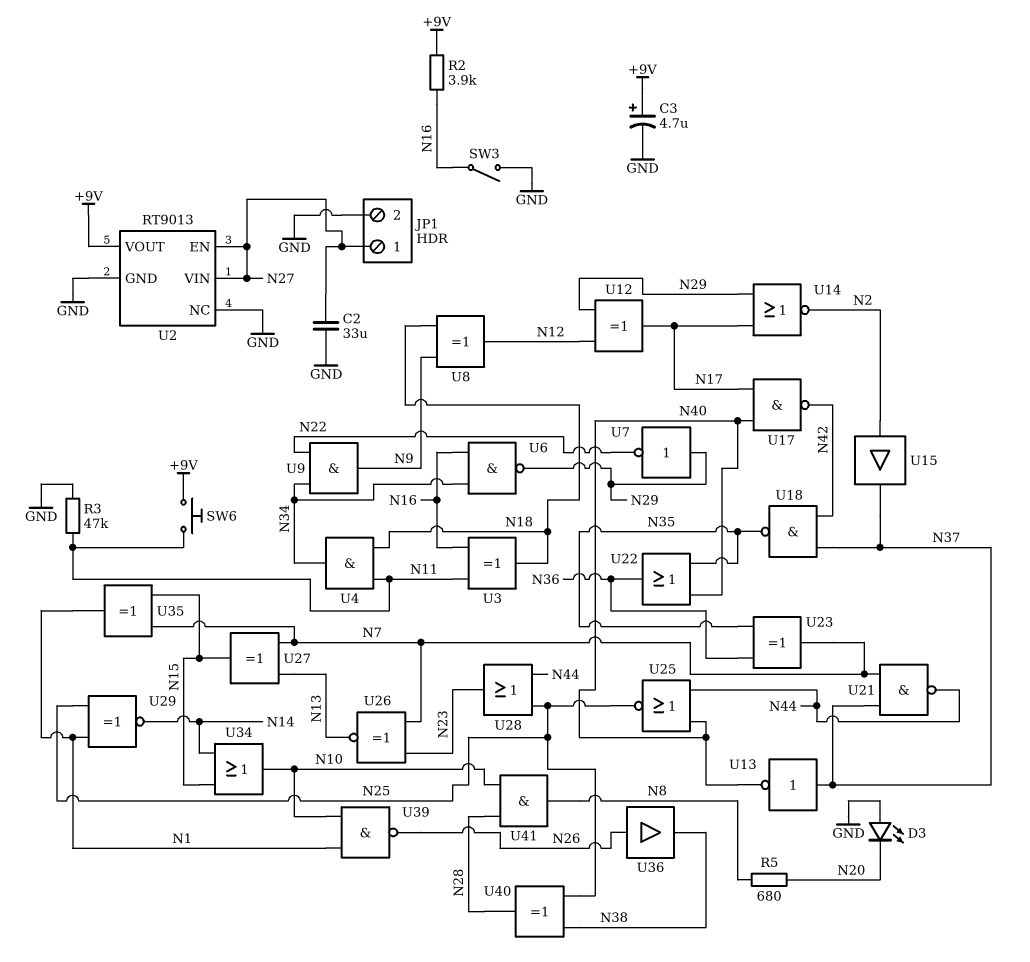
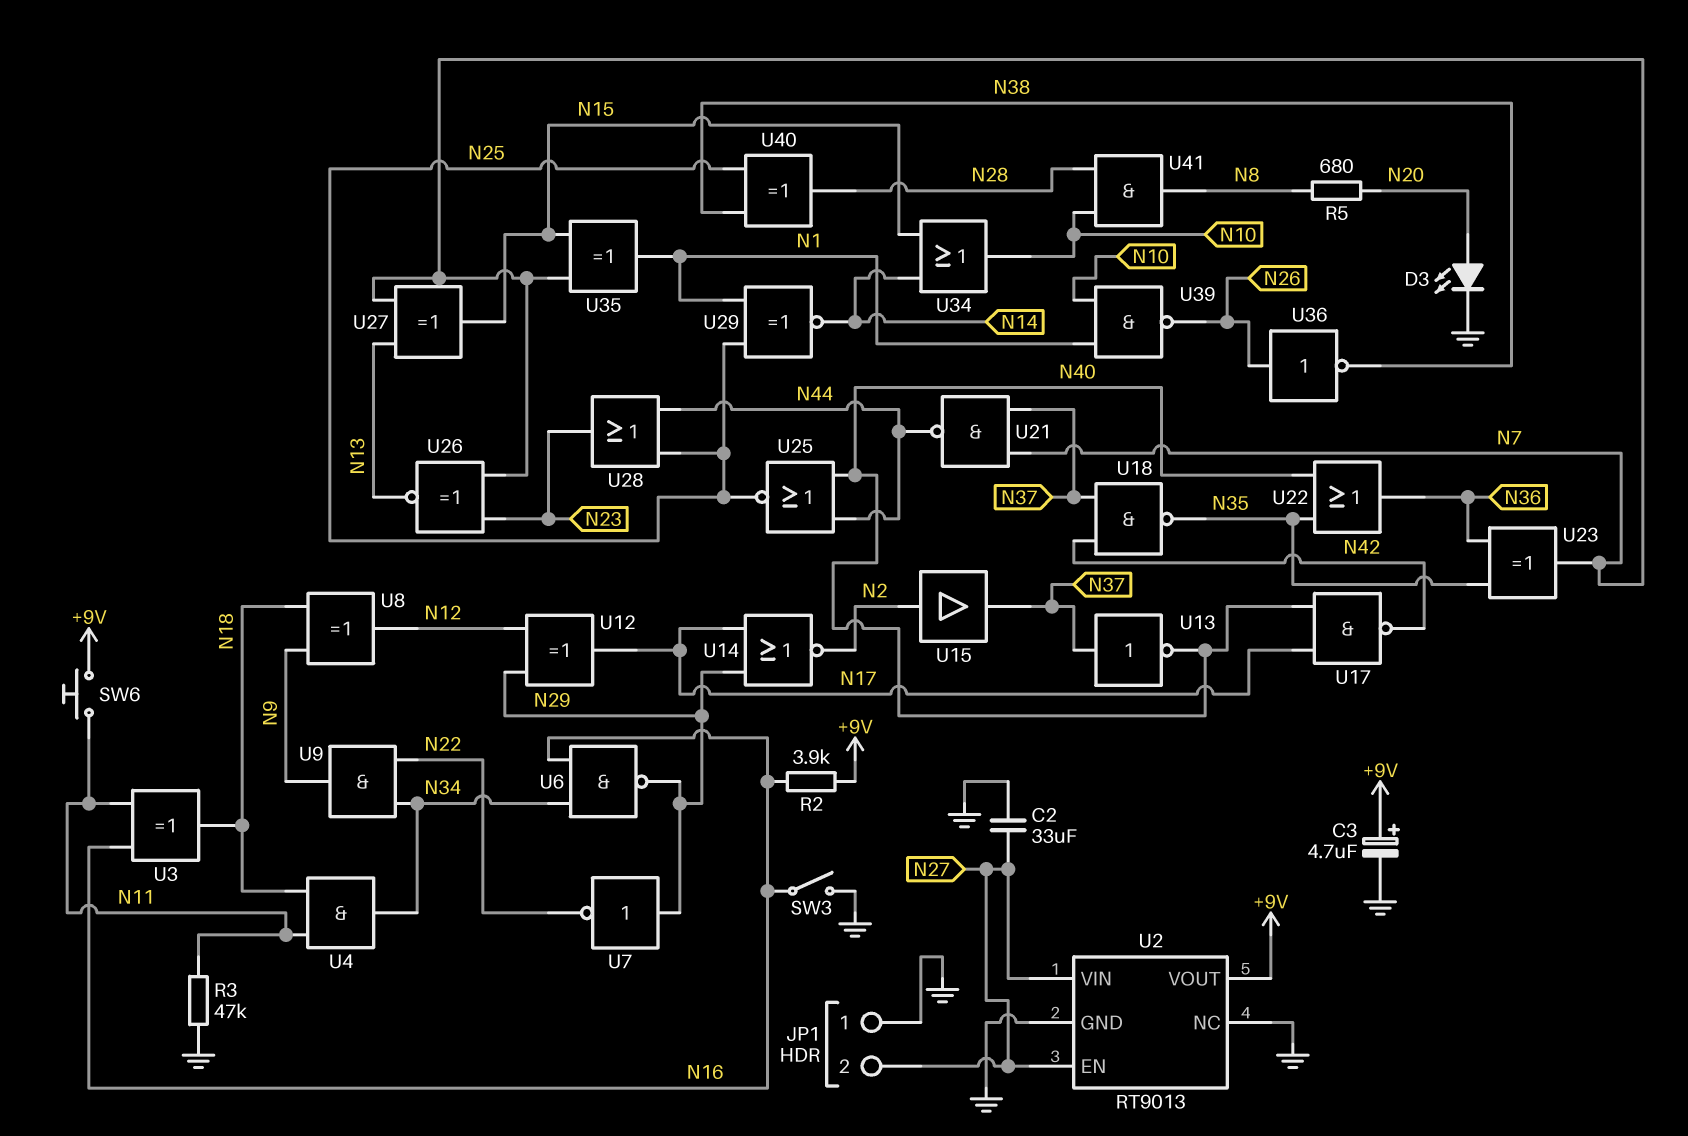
D3: LED (A GND, K N20) -> LED (A N20, K GND)
JP1 pin 1: N27 -> GND
JP1 pin 2: GND -> N27
U36: buffer (in N26, out N38) -> NOT (in N26, out N38)

